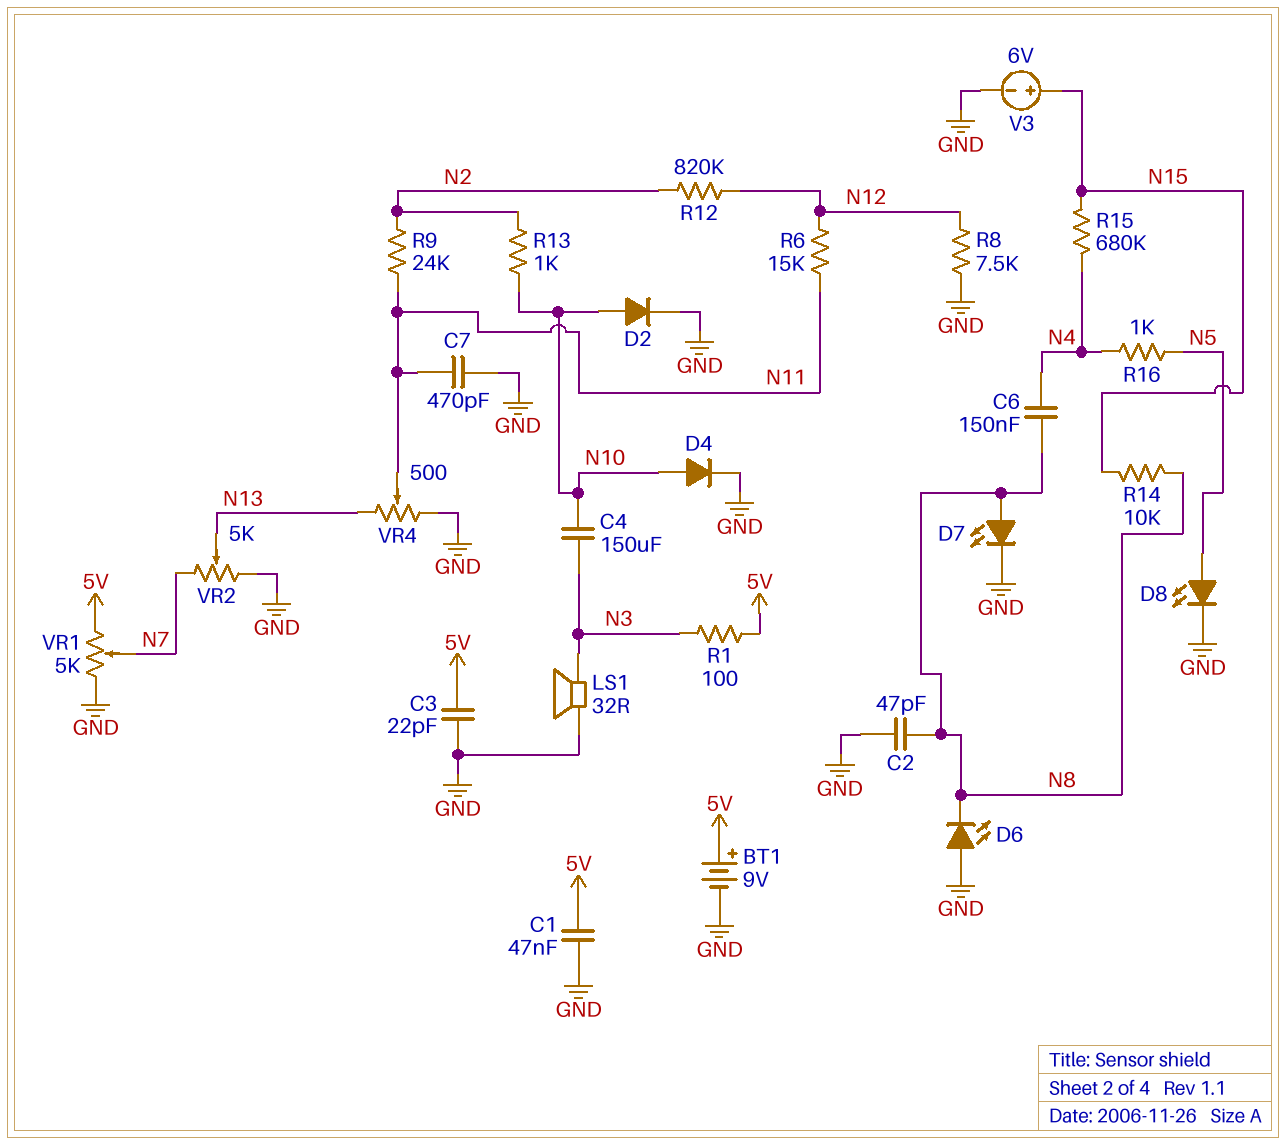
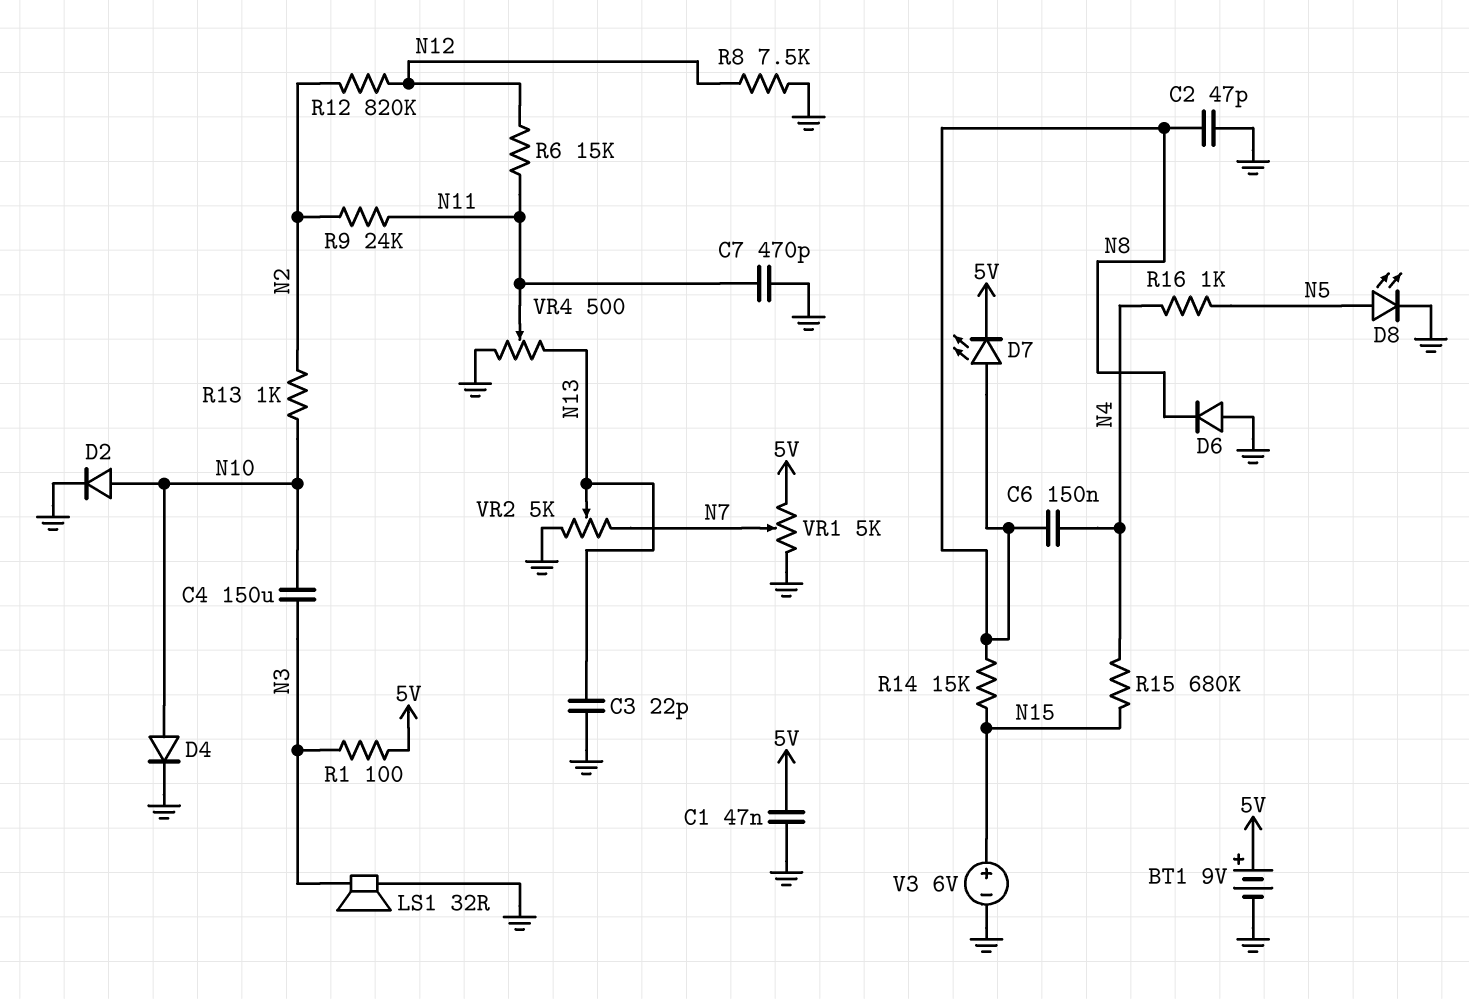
C3: 22pF (5V, GND) -> 22pF (GND, N13)
D6: LED (A GND, K N8) -> diode (A GND, K N8)
D7: LED (A N8, K GND) -> LED (A N8, K 5V)
R14: 10k (N8, N15) -> 15k (N8, N15)

